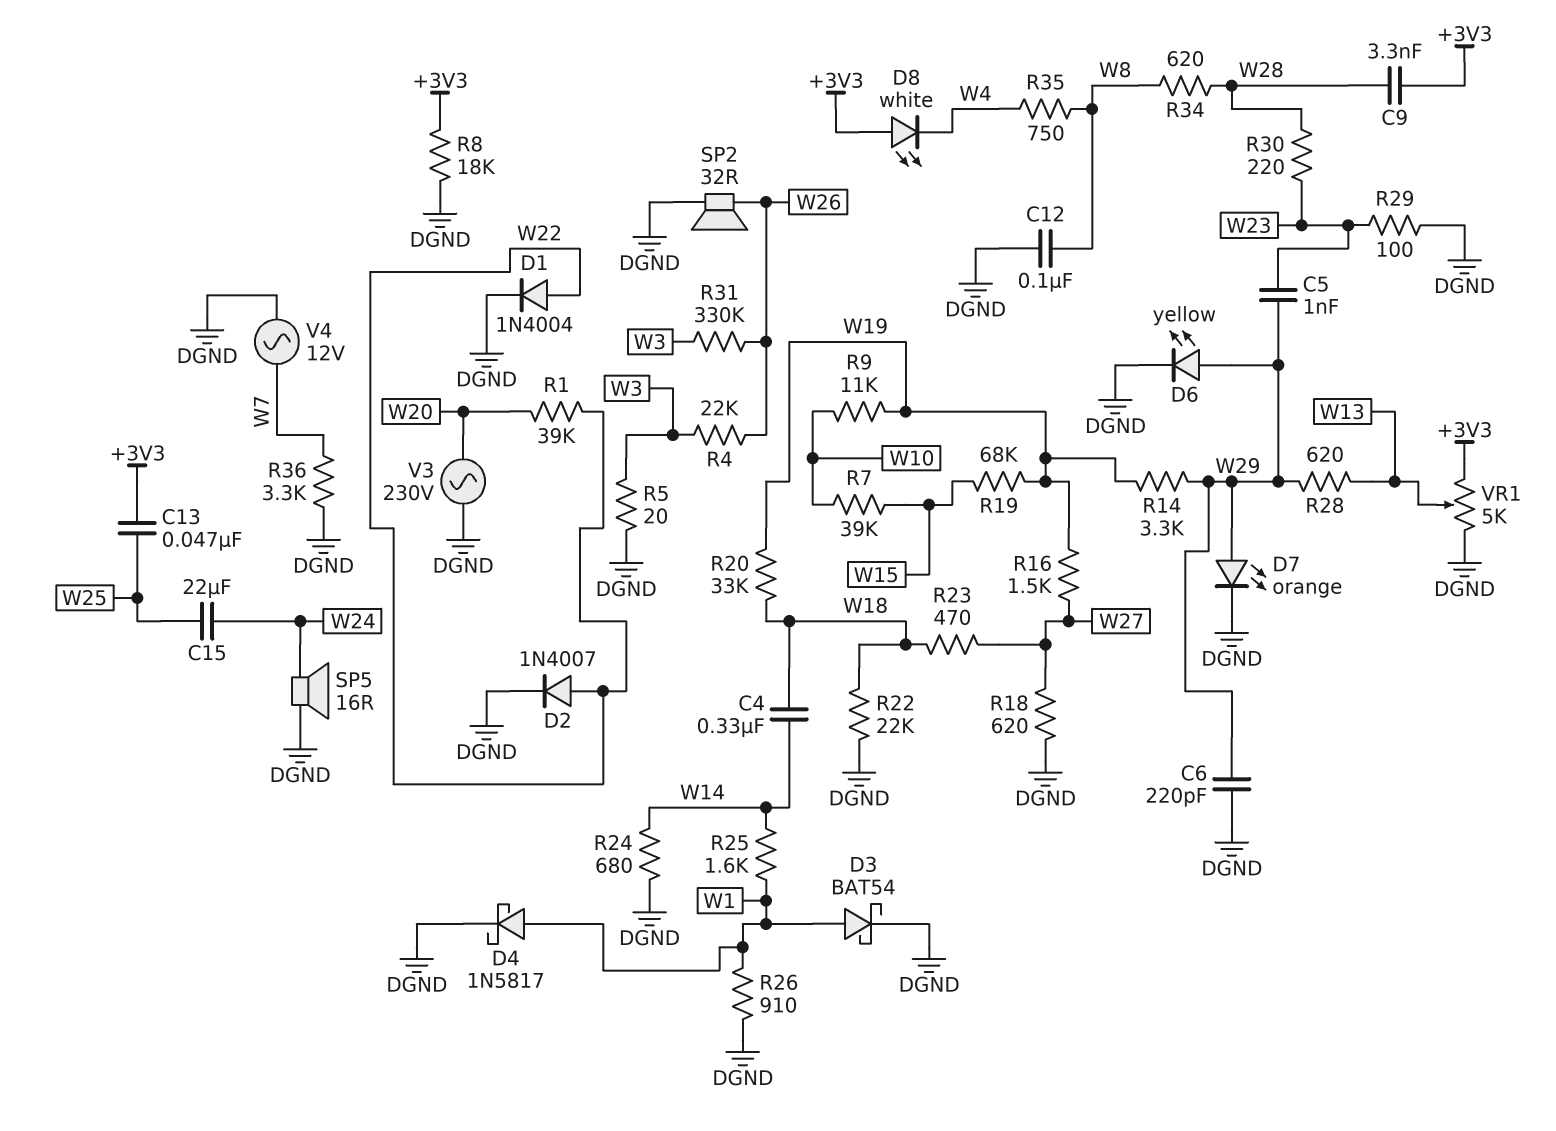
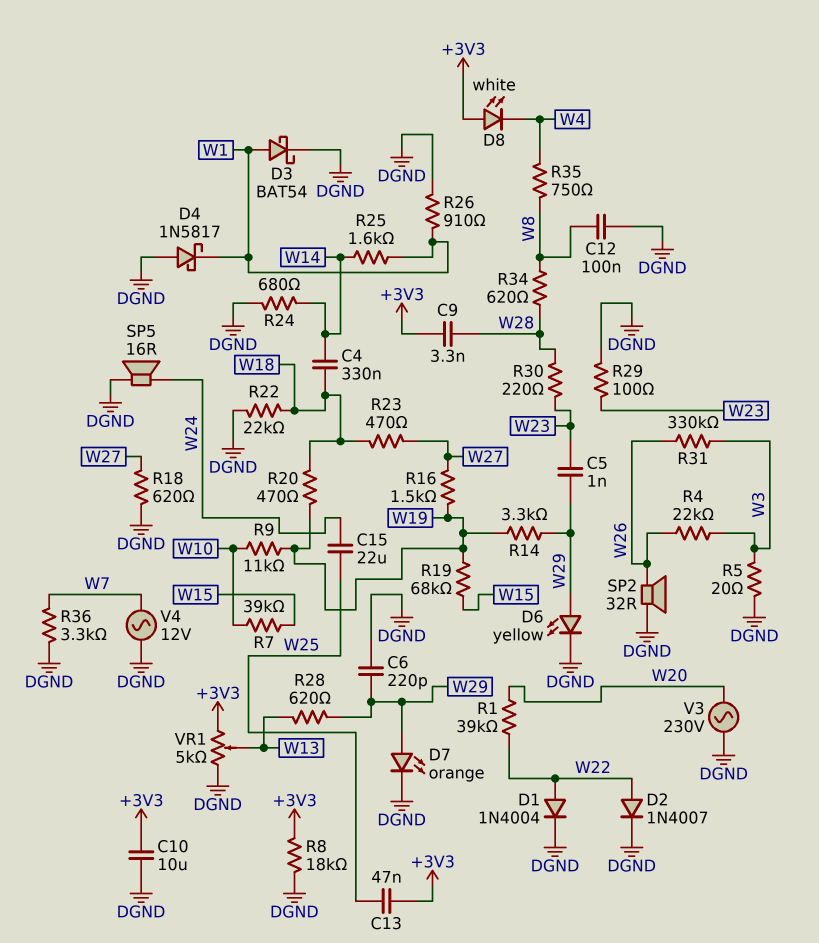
C10: none -> 10uF (+3V3, DGND)
D4: schottky 1N5817 (A W1, K DGND) -> schottky 1N5817 (A DGND, K W1)
R20: 33k (W18, W19) -> 470 (W18, W19)

